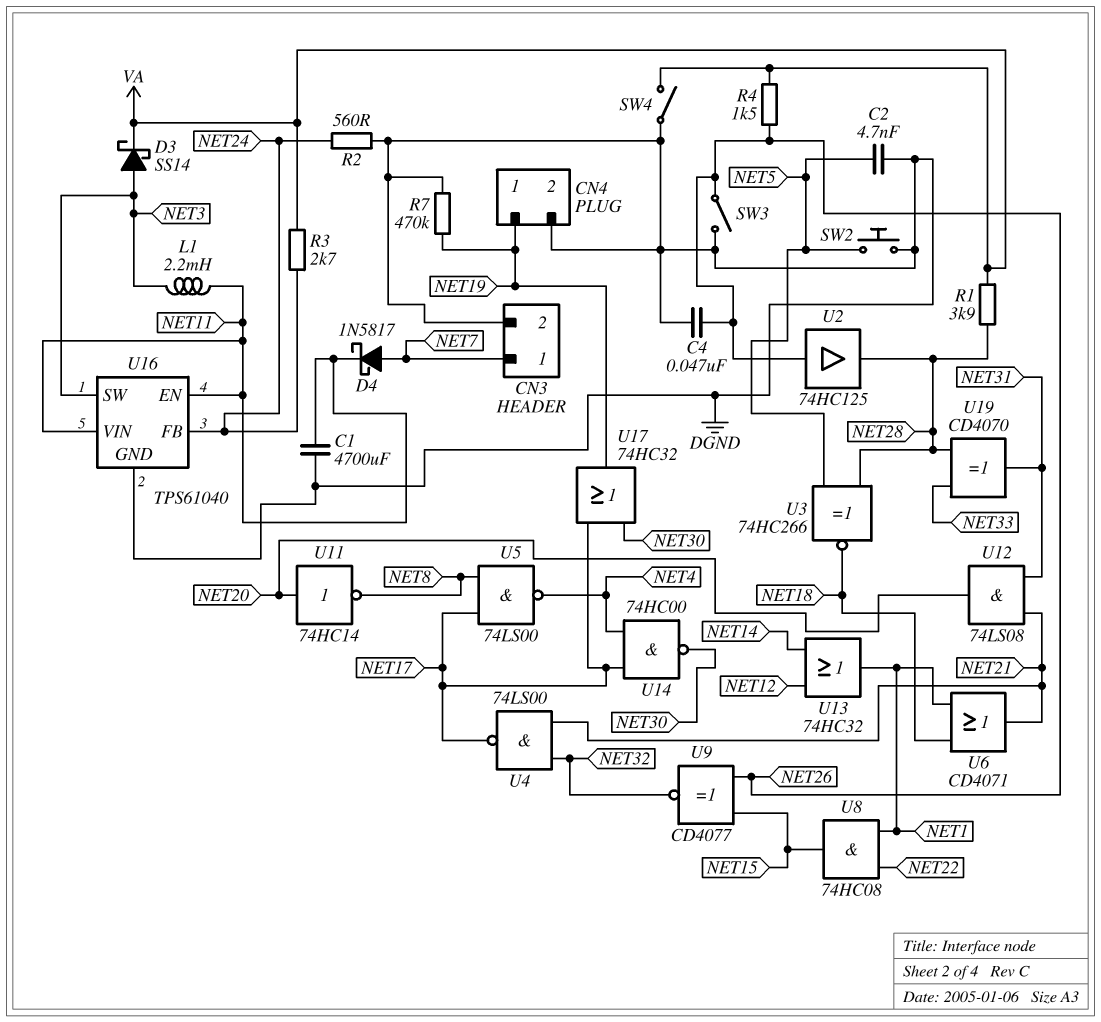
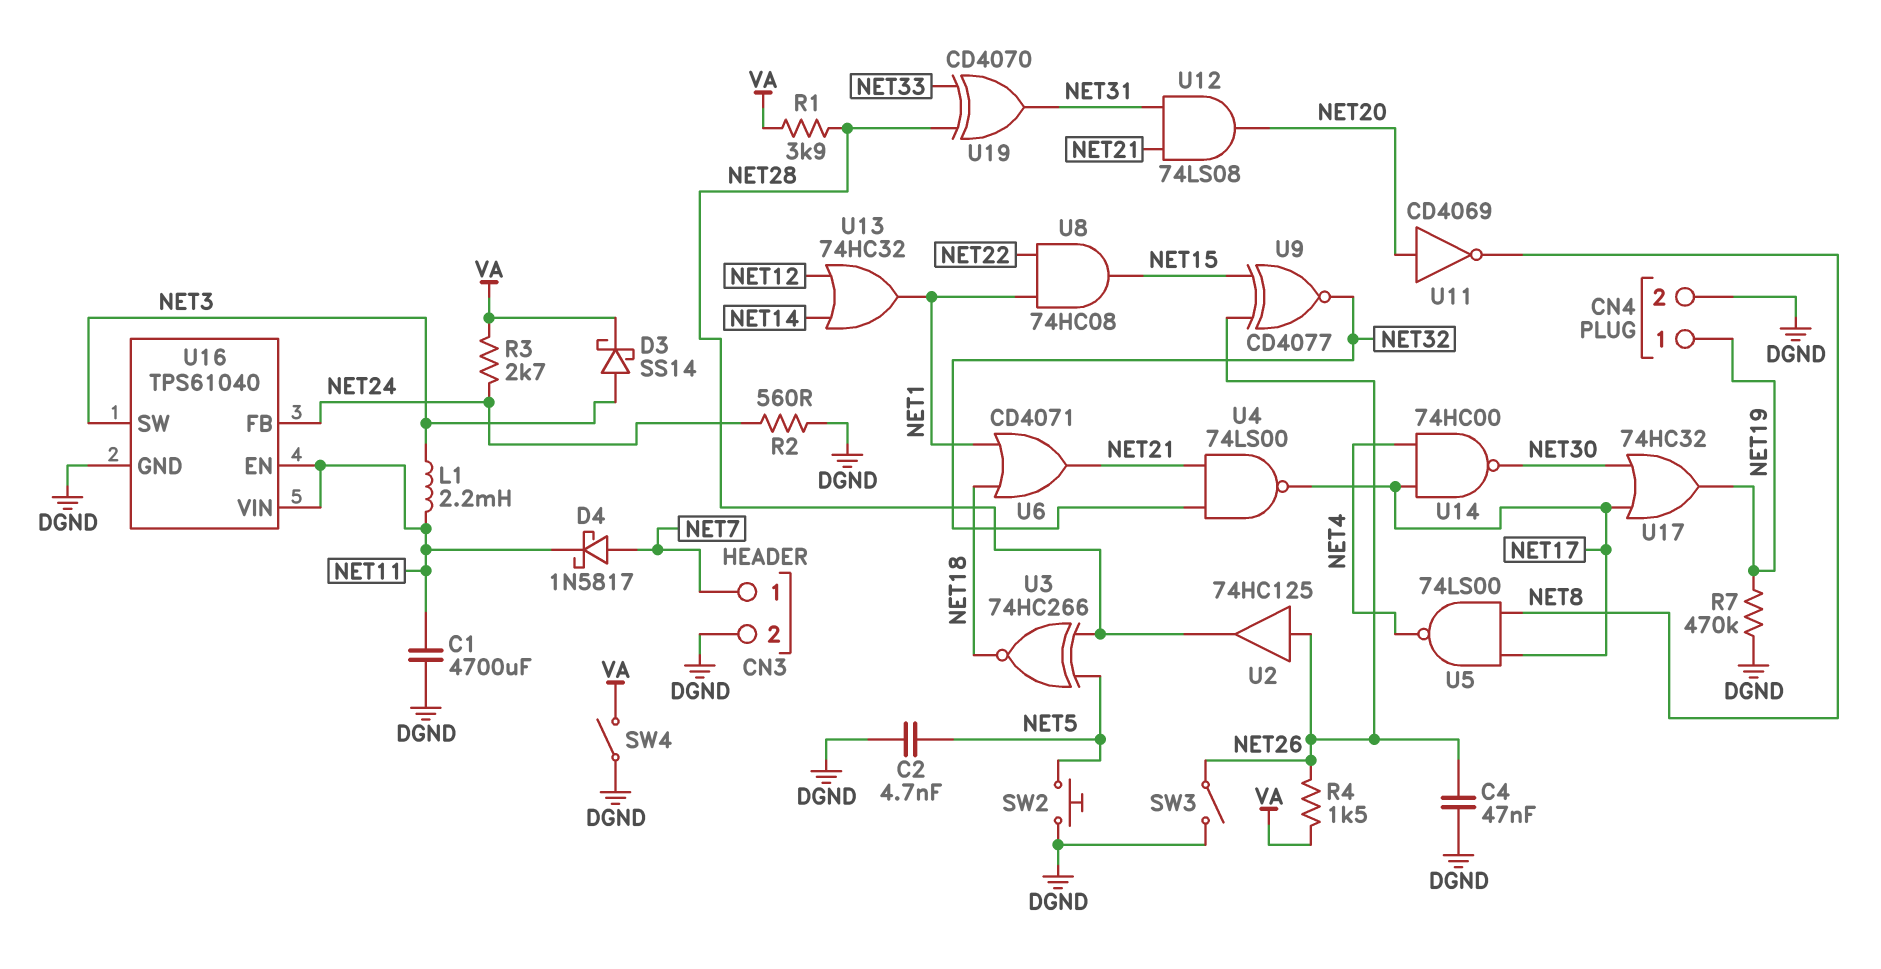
U11: NOT 74HC14 (in NET20, out NET8) -> NOT CD4069 (in NET20, out NET8)

